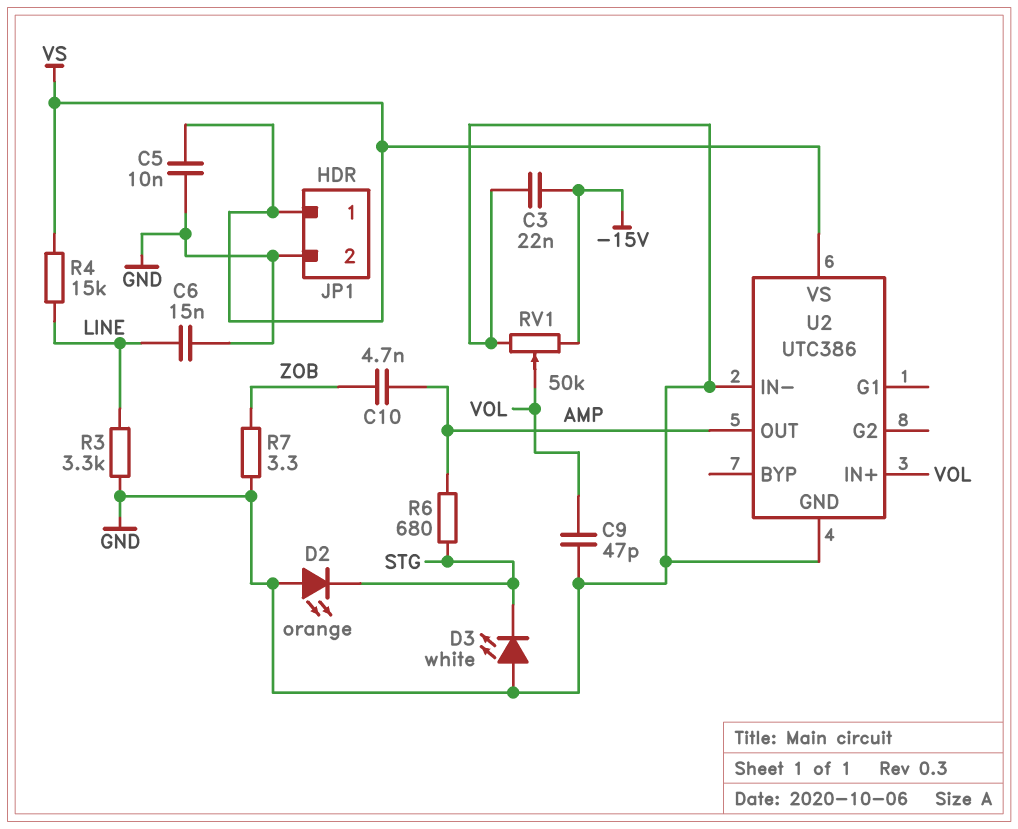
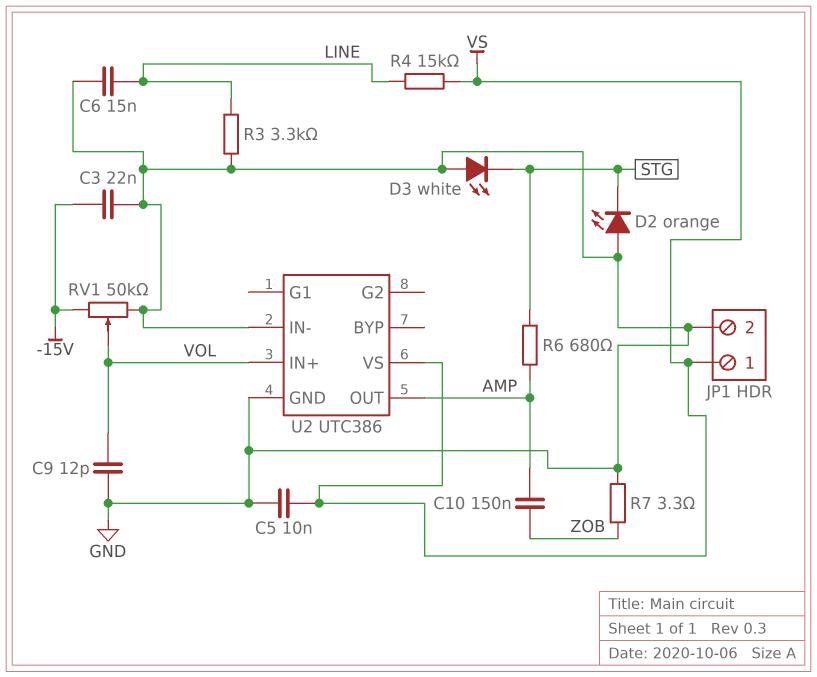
C9: 47pF (GND, VOL) -> 12pF (GND, VOL)
C10: 4.7nF (AMP, ZOB) -> 150nF (AMP, ZOB)

